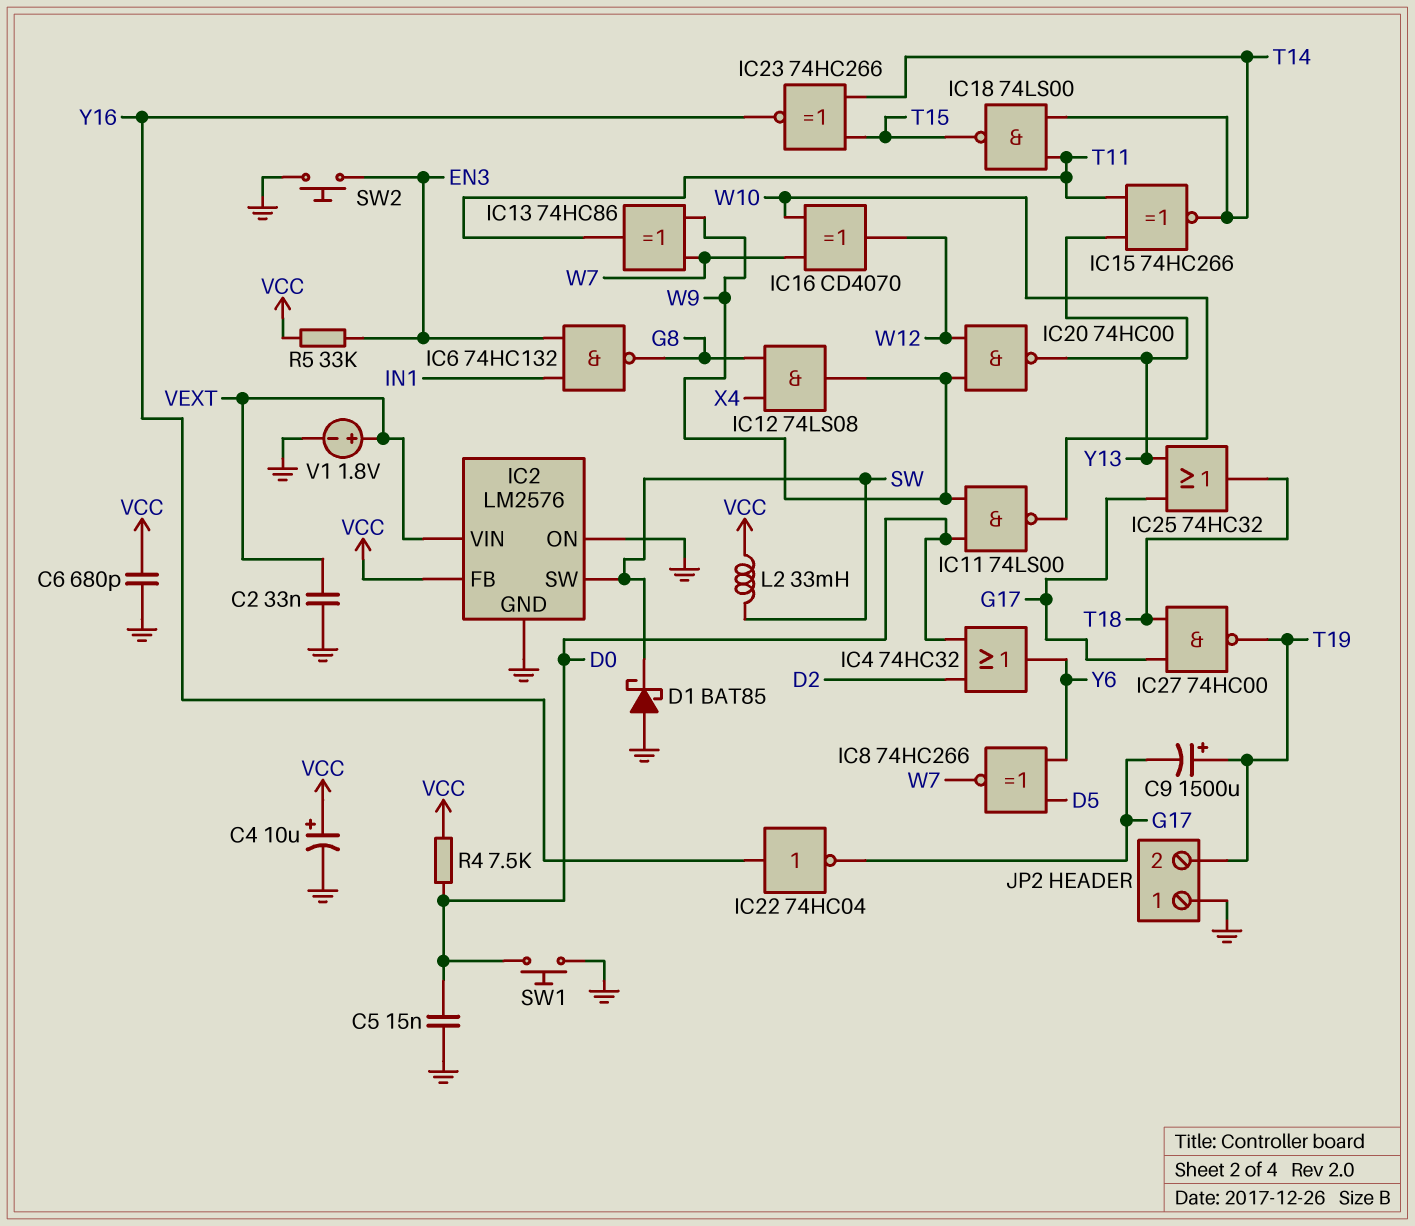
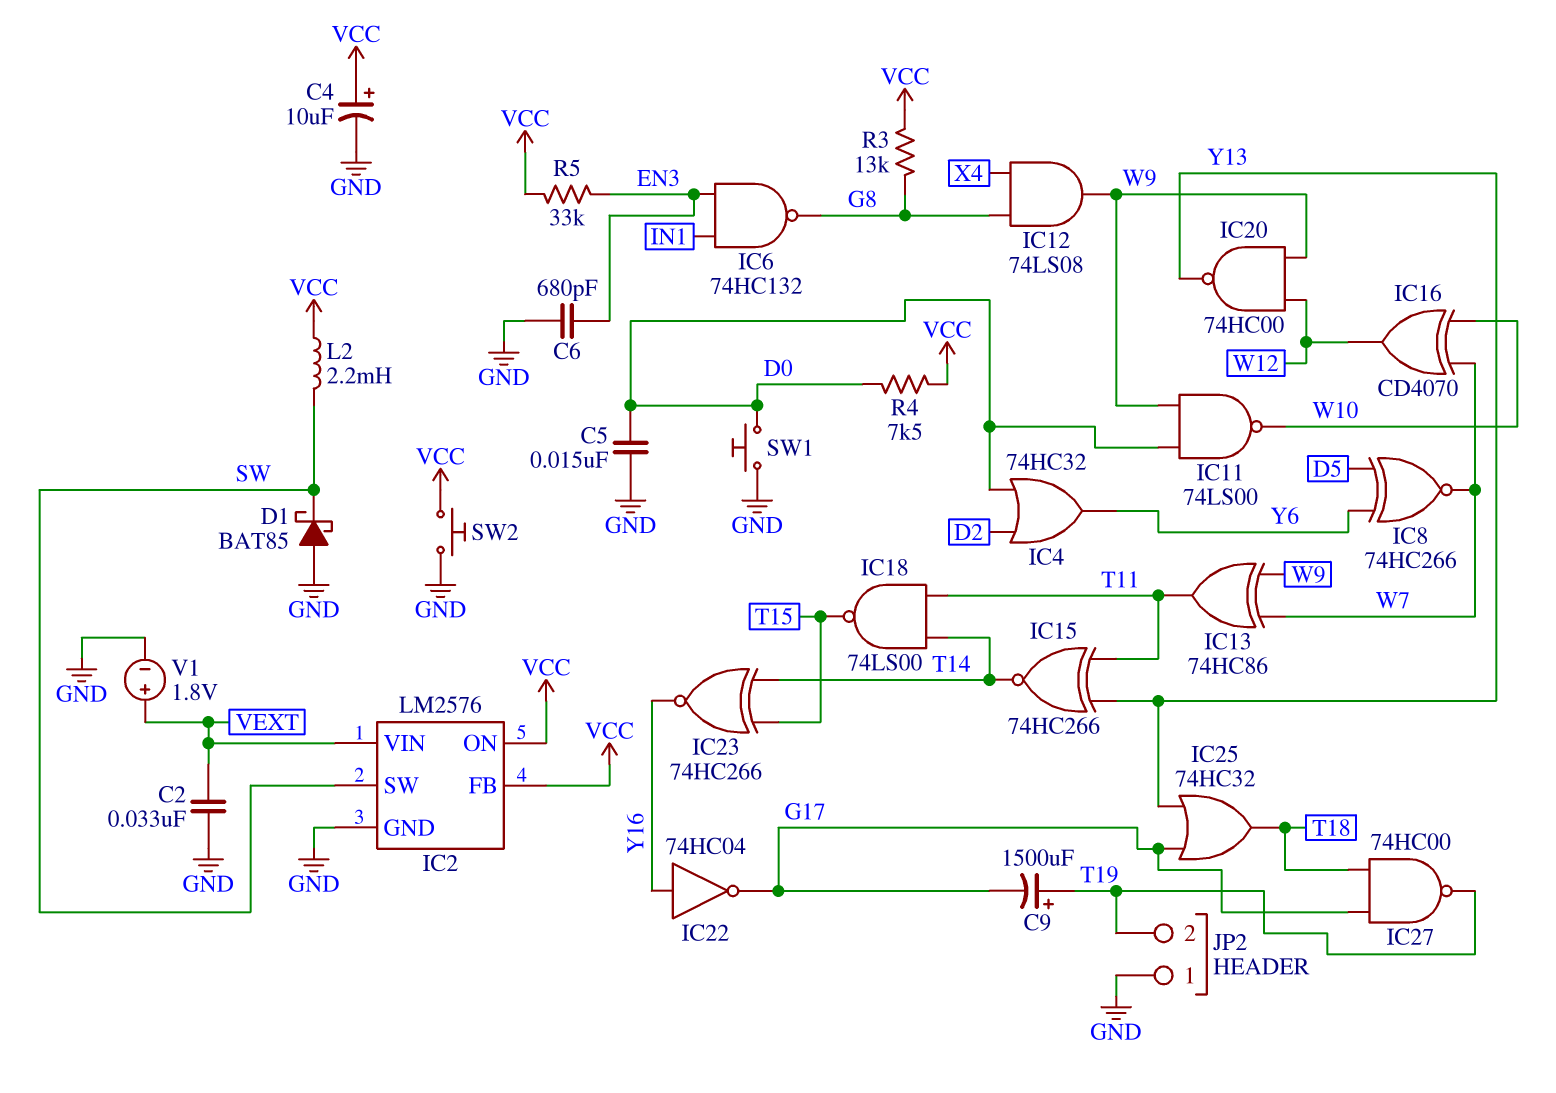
C6: 680pF (GND, VCC) -> 680pF (EN3, GND)
IC2 pin ON: GND -> VCC
L2: 33mH (SW, VCC) -> 2.2mH (SW, VCC)
R3: none -> 13k (G8, VCC)
SW2: button (EN3, GND) -> button (GND, VCC)

